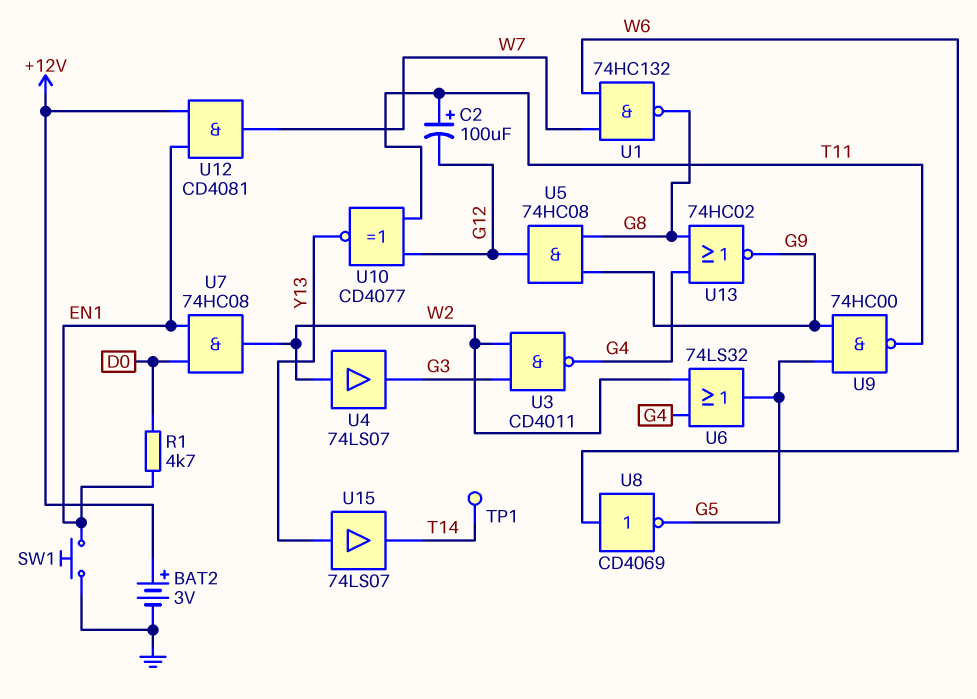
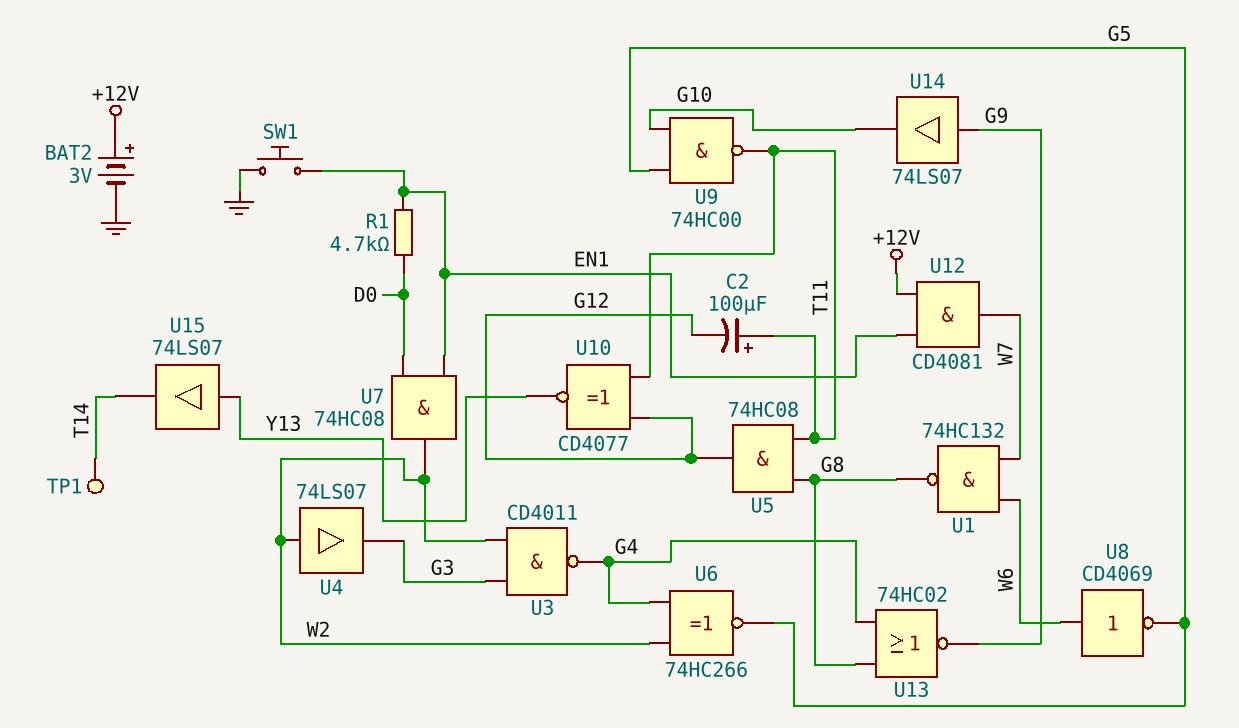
U5: AND 74HC08 (in G8, in G9, out G12) -> AND 74HC08 (in G8, in T11, out G12)
U6: OR 74LS32 (in G4, in W2, out G5) -> XNOR 74HC266 (in G4, in W2, out G5)
U9: NAND 74HC00 (in G5, in G9, out T11) -> NAND 74HC00 (in G5, in G10, out T11)
U14: none -> buffer 74LS07 (in G9, out G10)

